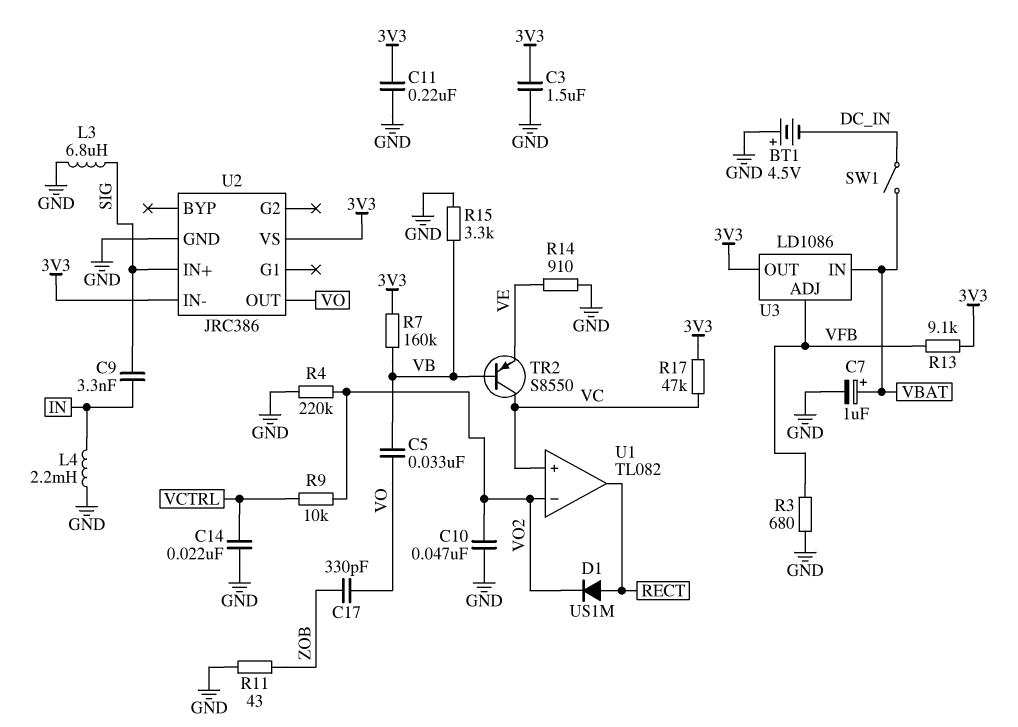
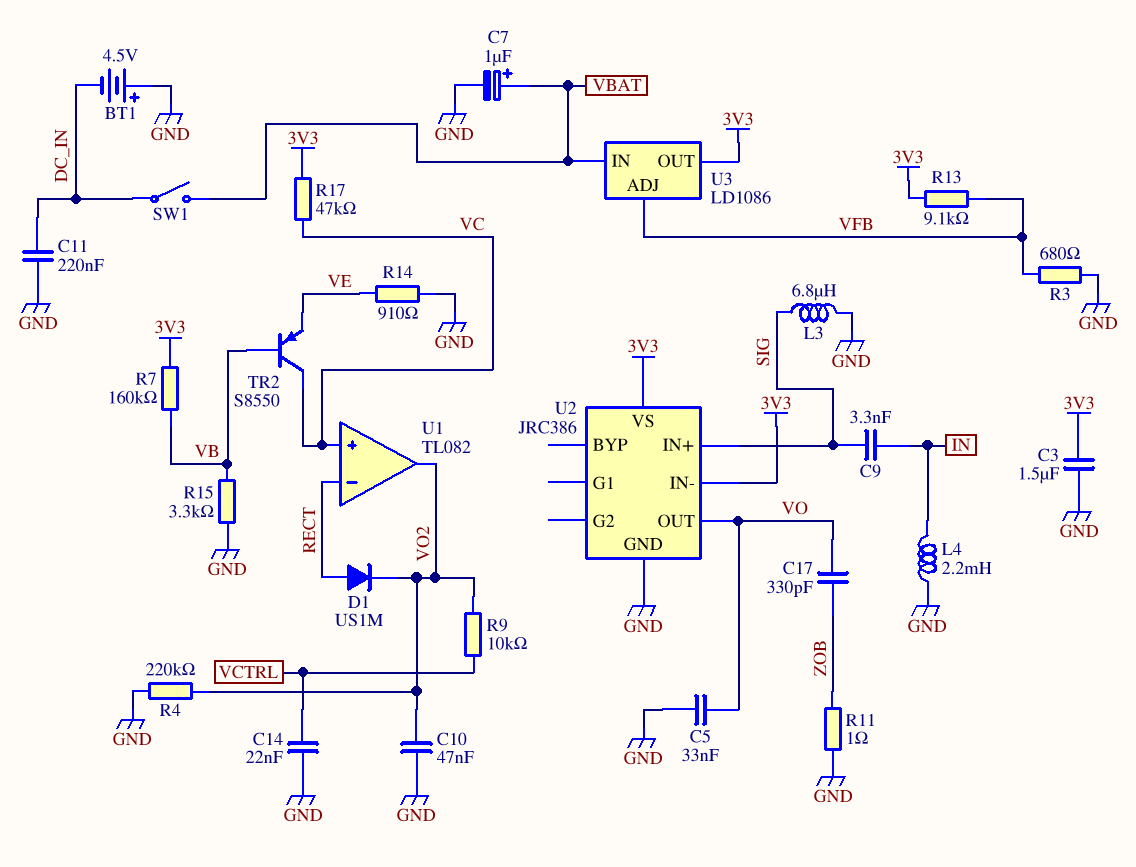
C5: 33nF (VB, VO) -> 33nF (GND, VO)
C11: 220nF (3V3, GND) -> 220nF (DC_IN, GND)
R11: 43 (GND, ZOB) -> 1 (GND, ZOB)
U1 pin in-: VO2 -> RECT
U1 pin out: RECT -> VO2

